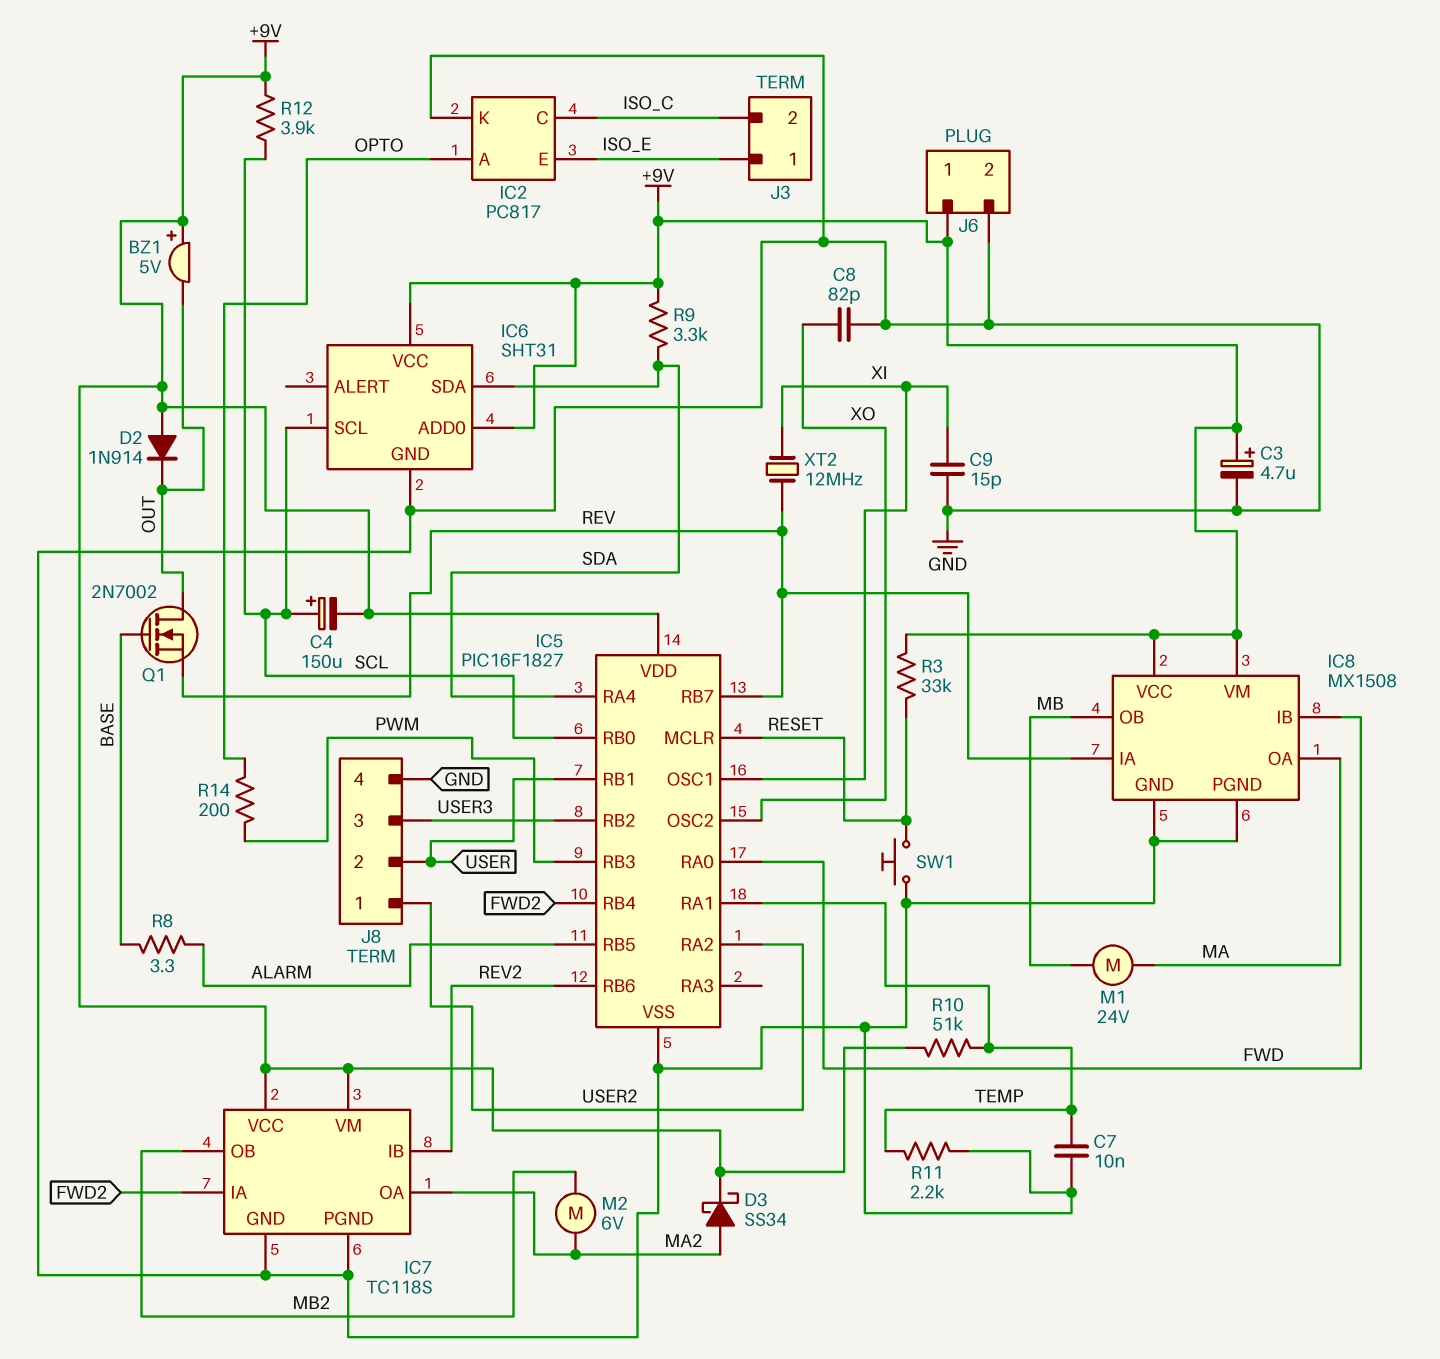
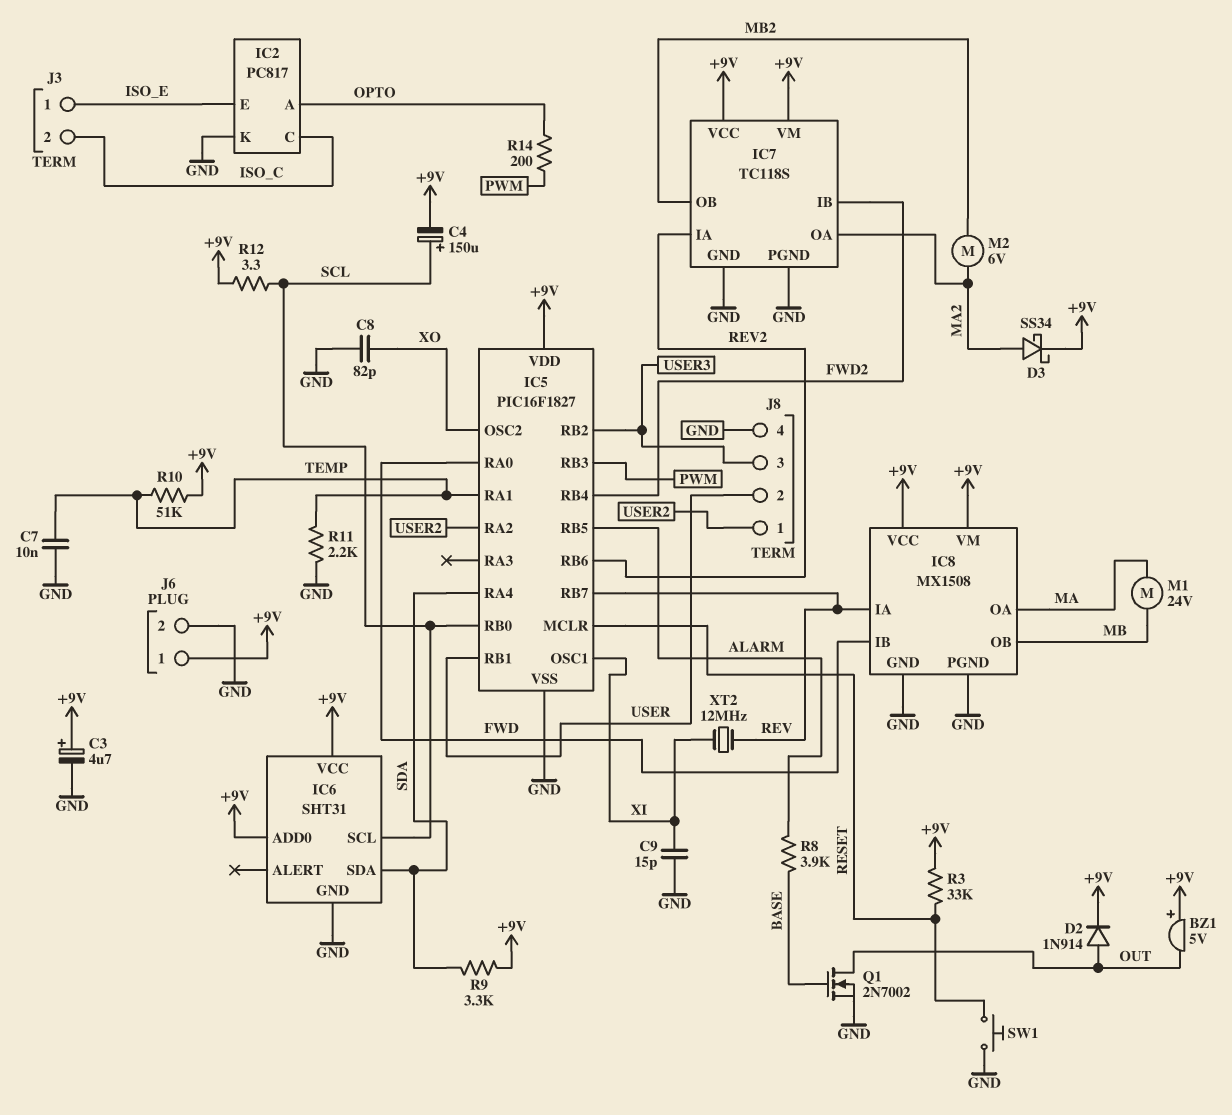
D2: diode 1N914 (A +9V, K OUT) -> diode 1N914 (A OUT, K +9V)
IC7 pin IA: FWD2 -> REV2
IC7 pin IB: REV2 -> FWD2
Q1: NMOS 2N7002 (G BASE, D OUT, S REV) -> NMOS 2N7002 (G BASE, D OUT, S GND)
R8: 3.3 (ALARM, BASE) -> 3.9k (ALARM, BASE)
R12: 3.9k (+9V, SCL) -> 3.3 (+9V, SCL)

